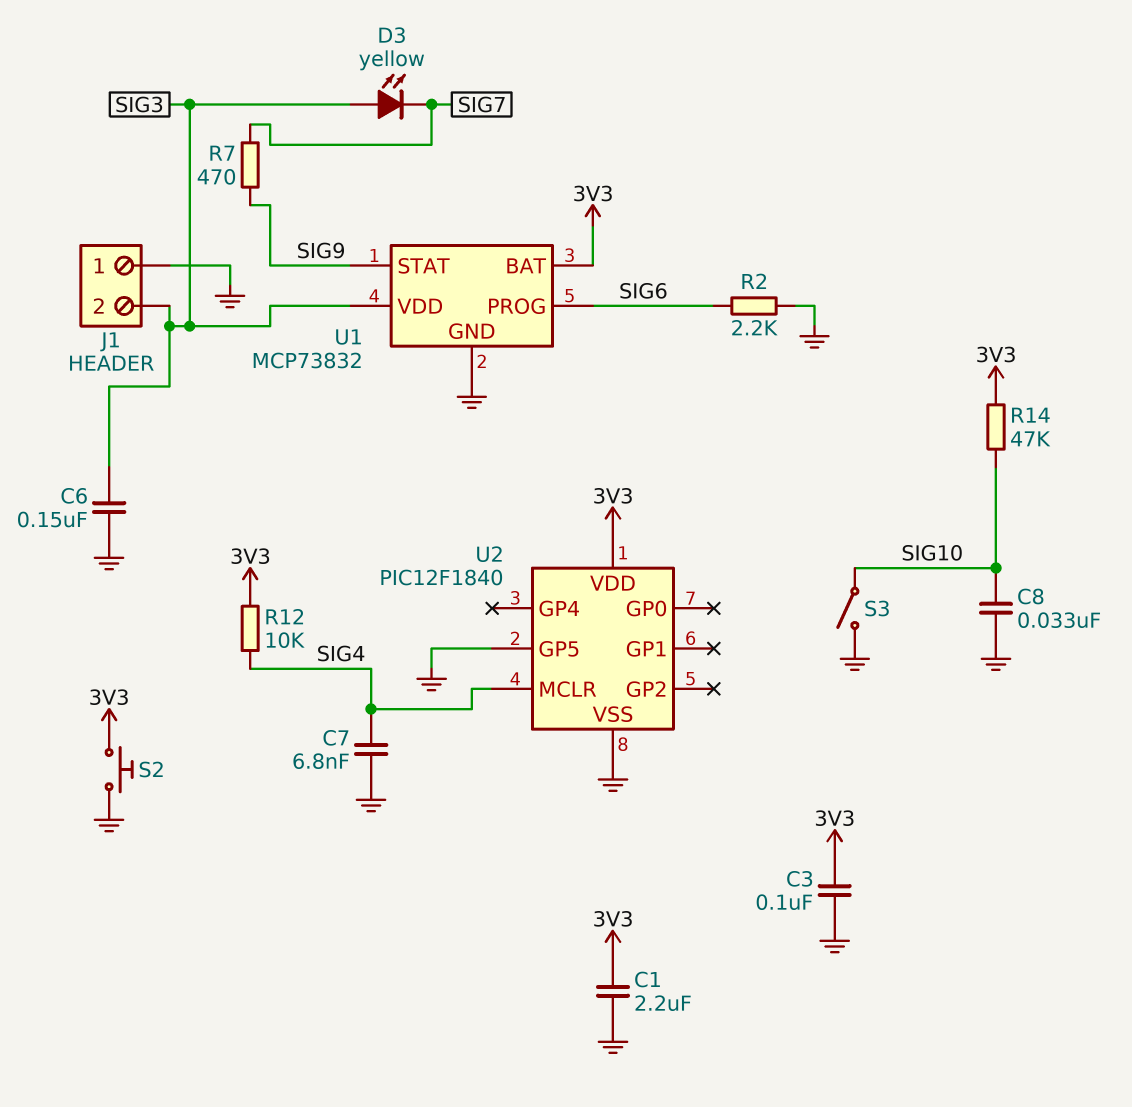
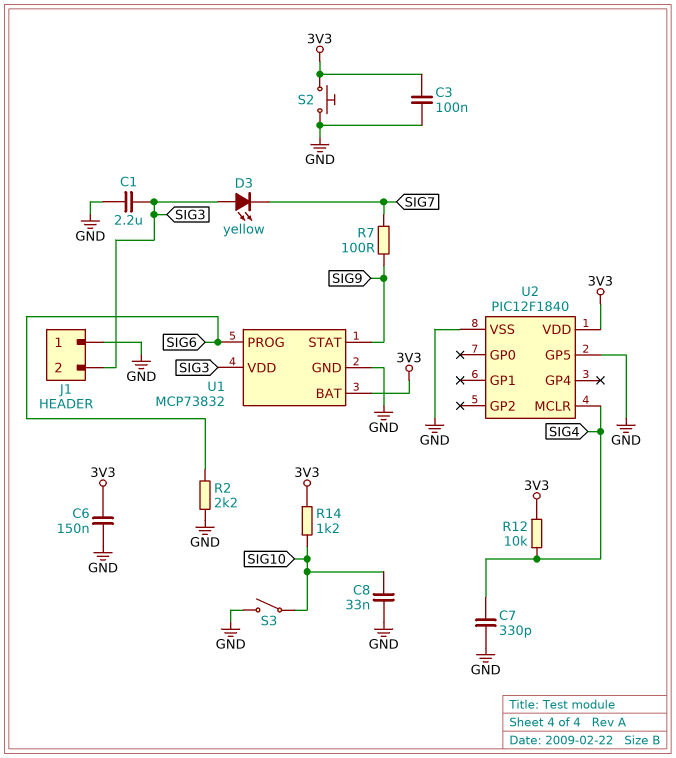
C1: 2.2uF (3V3, GND) -> 2.2uF (GND, SIG3)
C6: 150nF (GND, SIG3) -> 150nF (3V3, GND)
C7: 6.8nF (GND, SIG4) -> 330pF (GND, SIG4)
R7: 470 (SIG7, SIG9) -> 100 (SIG7, SIG9)
R14: 47k (3V3, SIG10) -> 1.2k (3V3, SIG10)

